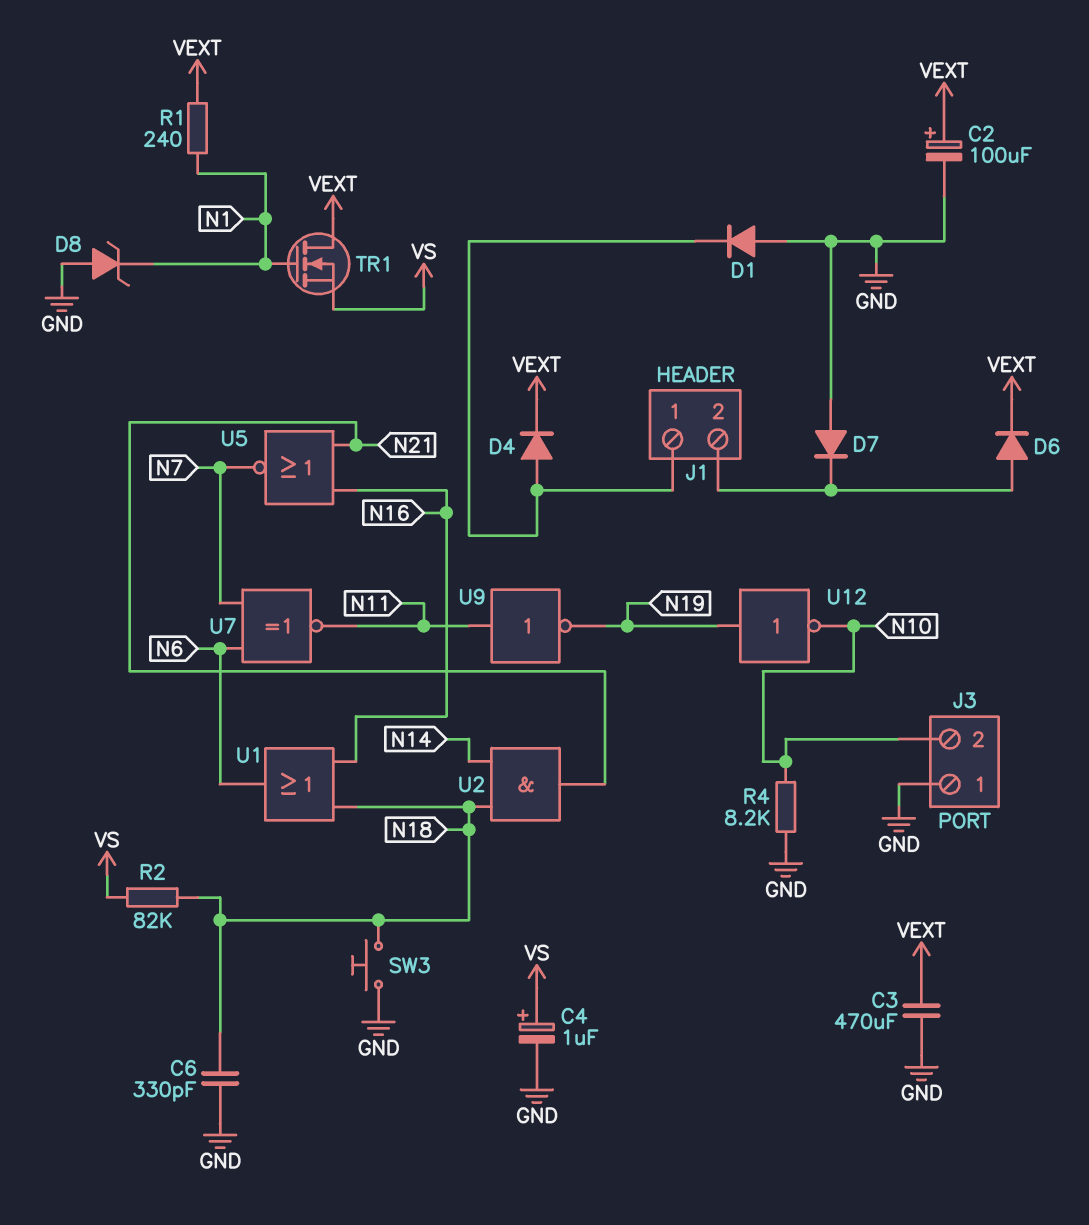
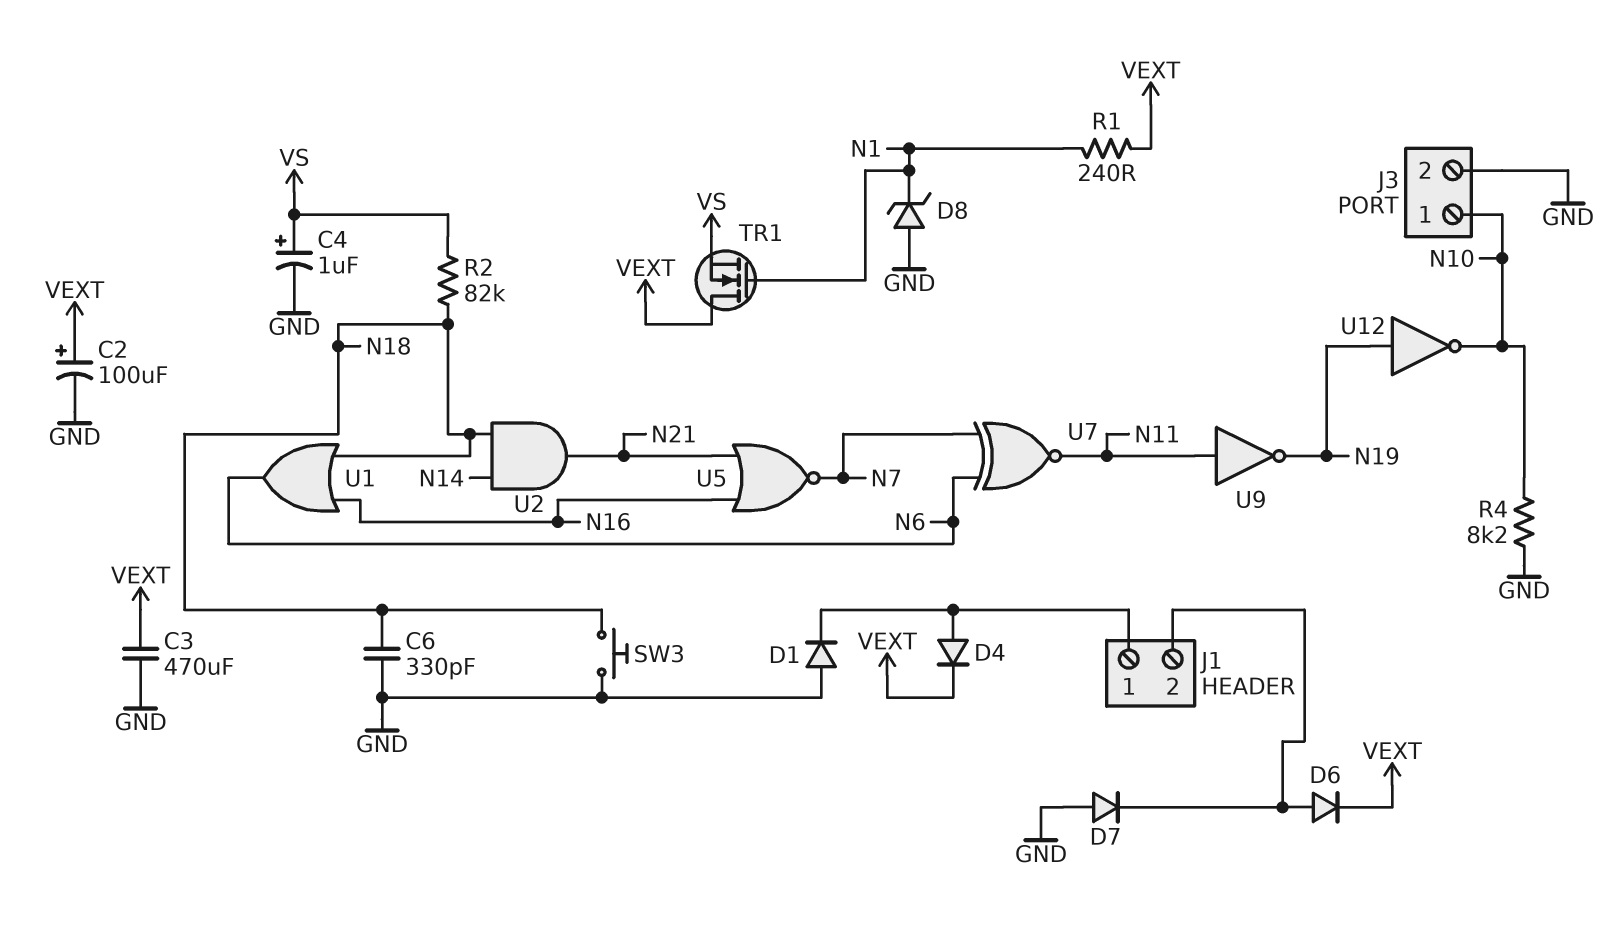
J3 pin 1: GND -> N10
J3 pin 2: N10 -> GND

